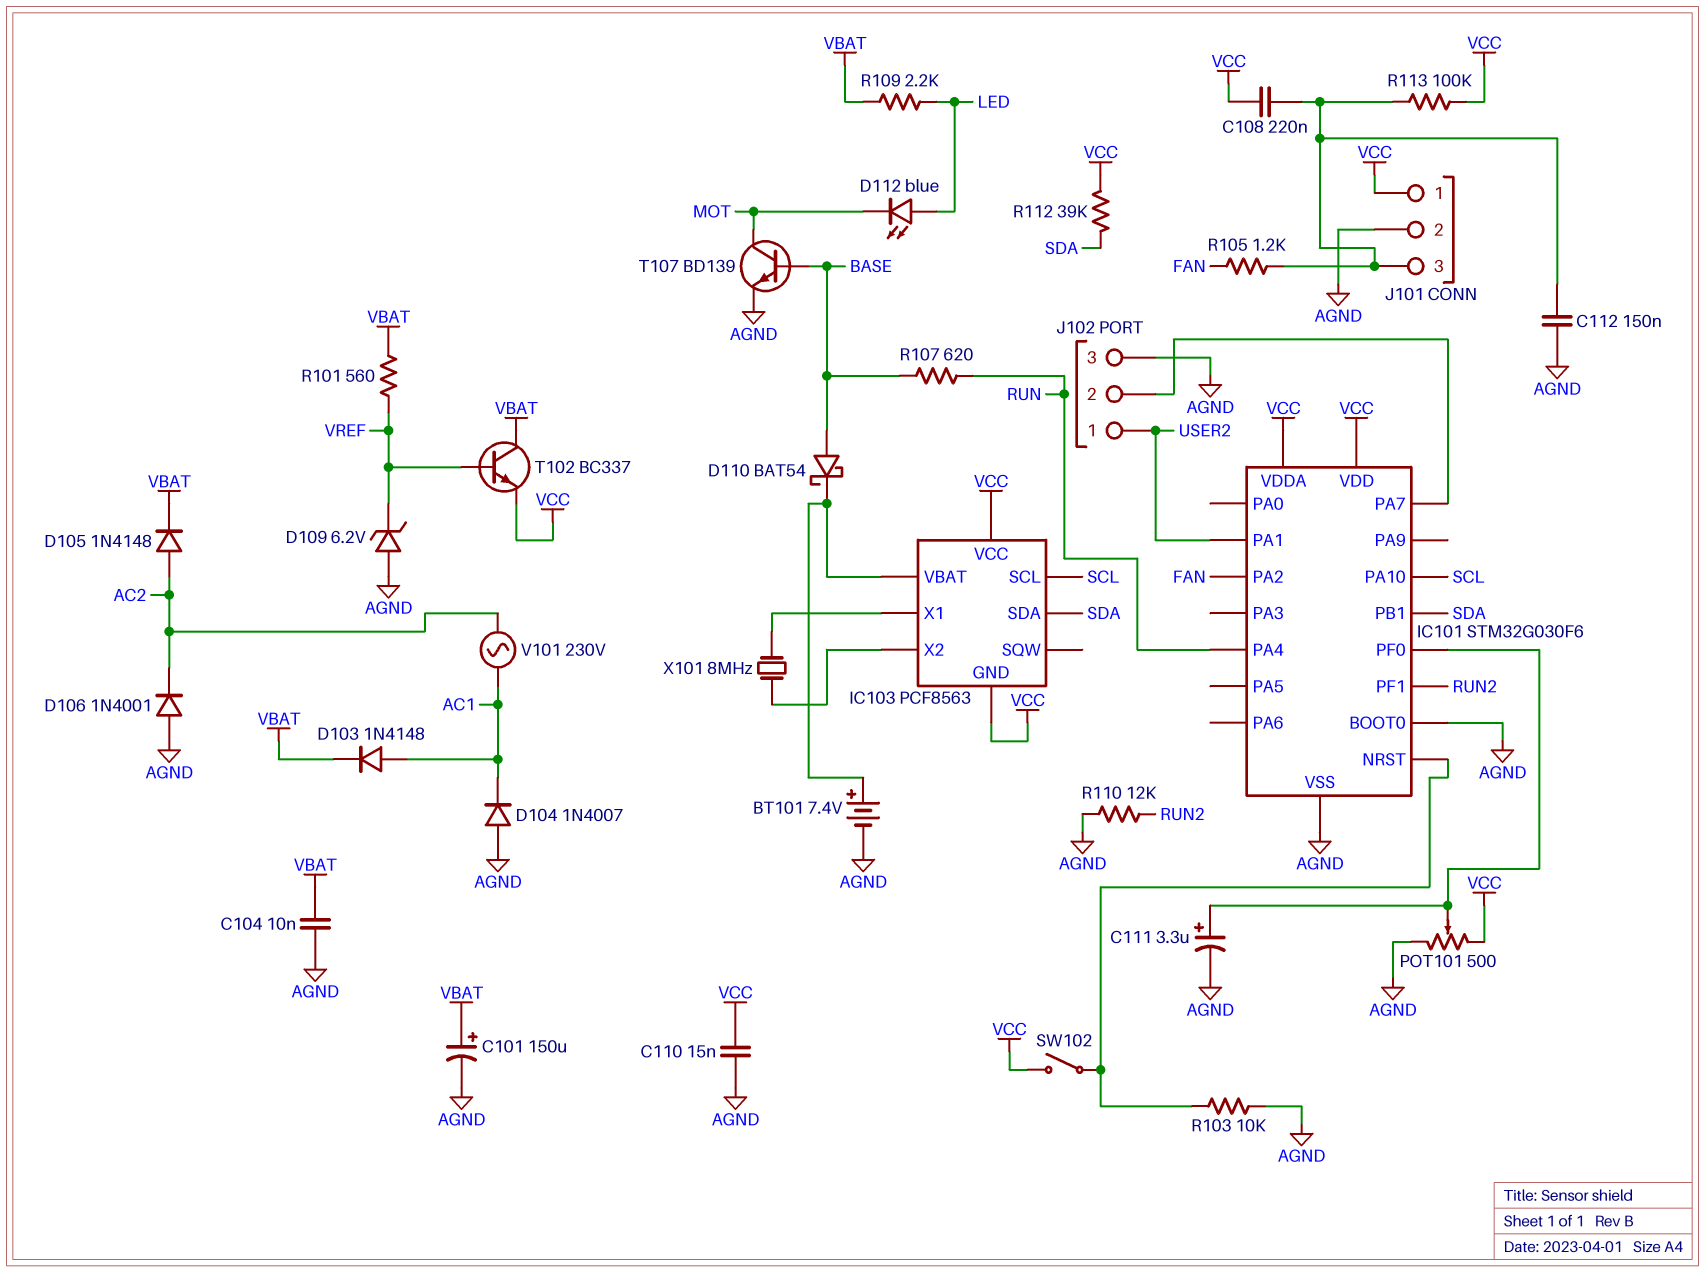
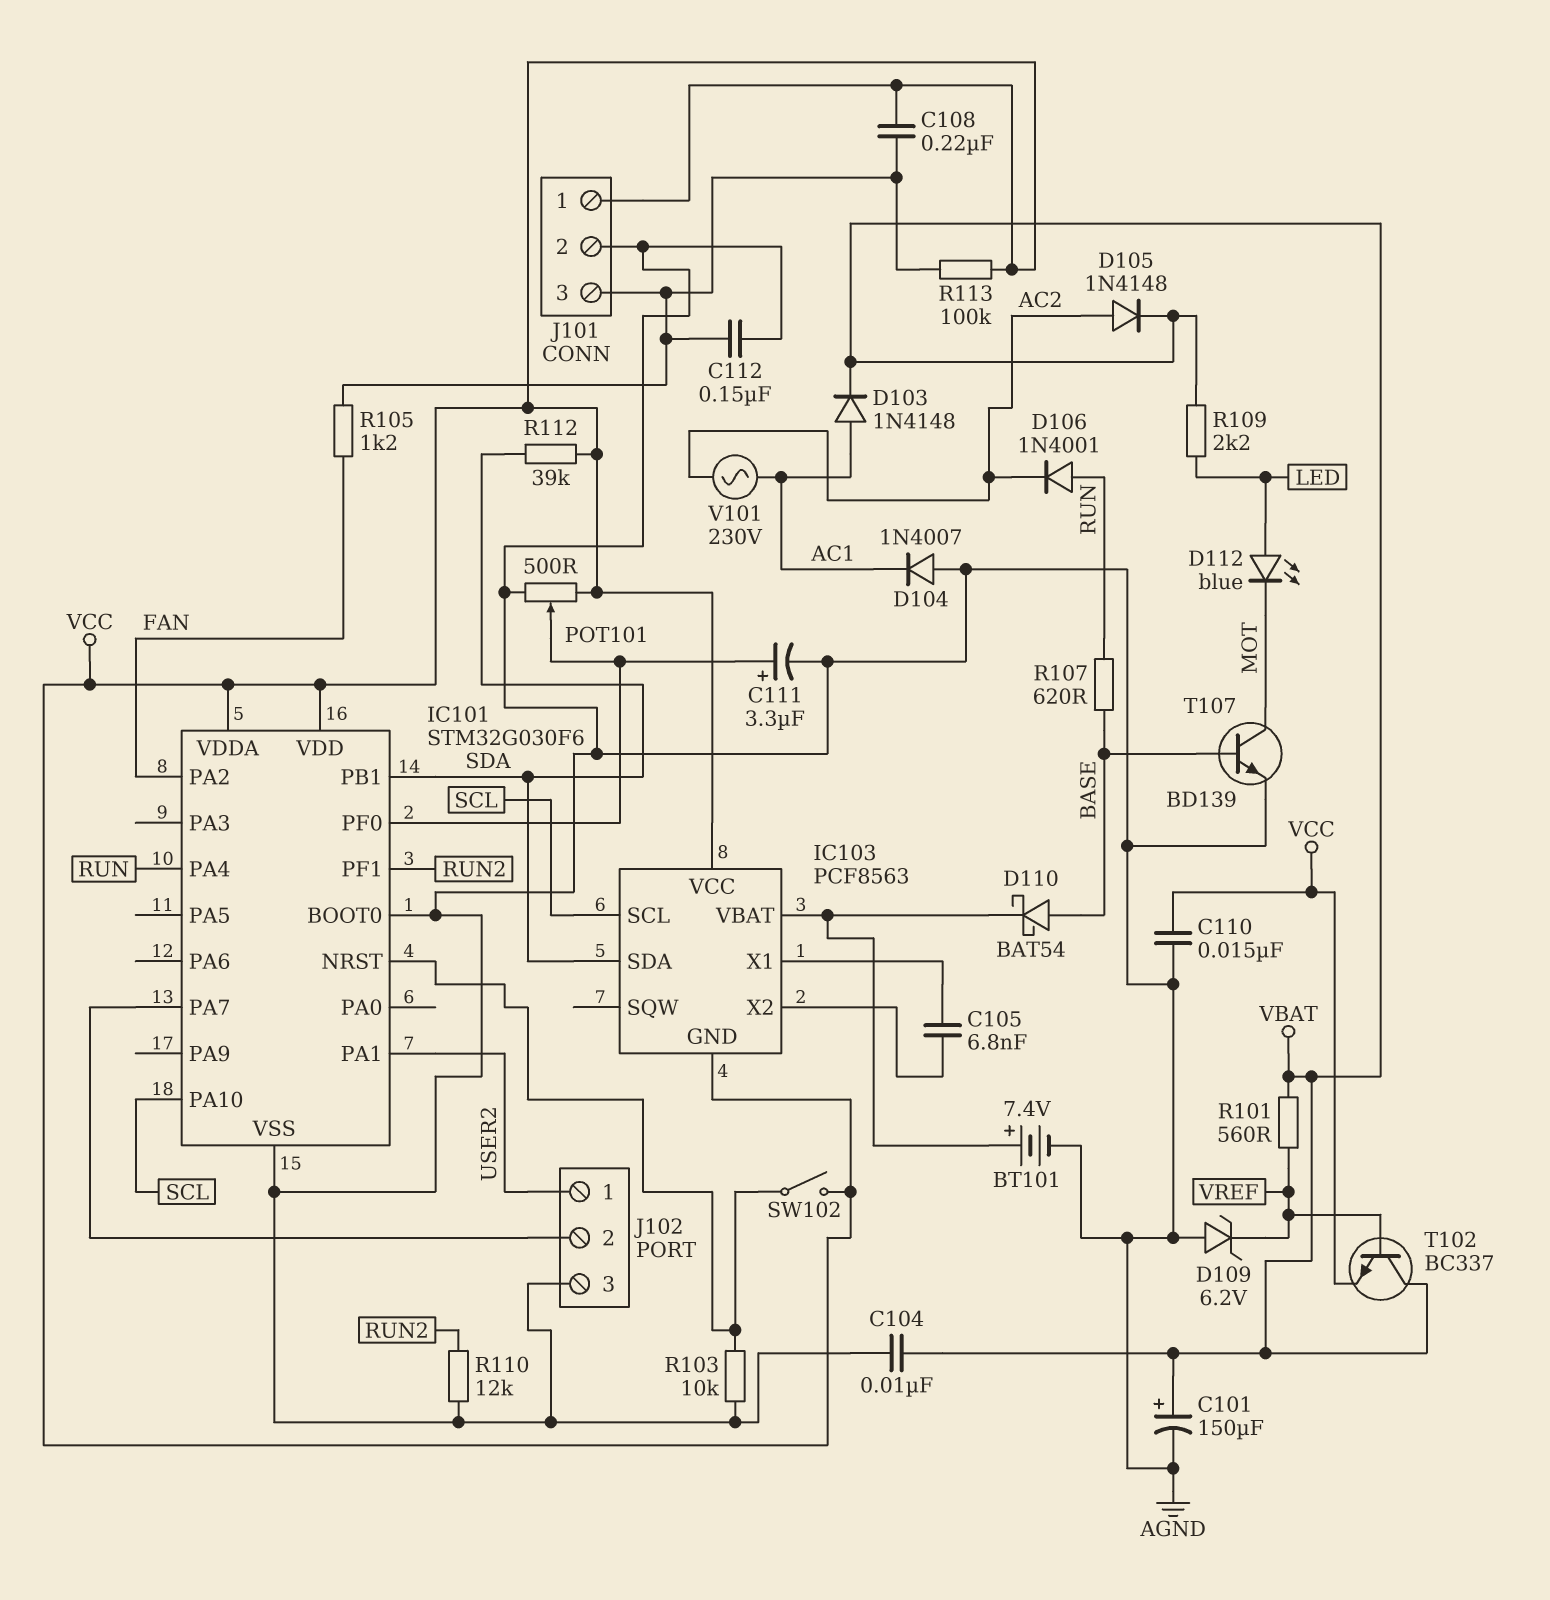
C105: none -> 6.8nF (IC103/X1, IC103/X2)
D106: diode 1N4001 (A AGND, K AC2) -> diode 1N4001 (A RUN, K AC2)
X101: 8MHz (IC103/X1, IC103/X2) -> none

